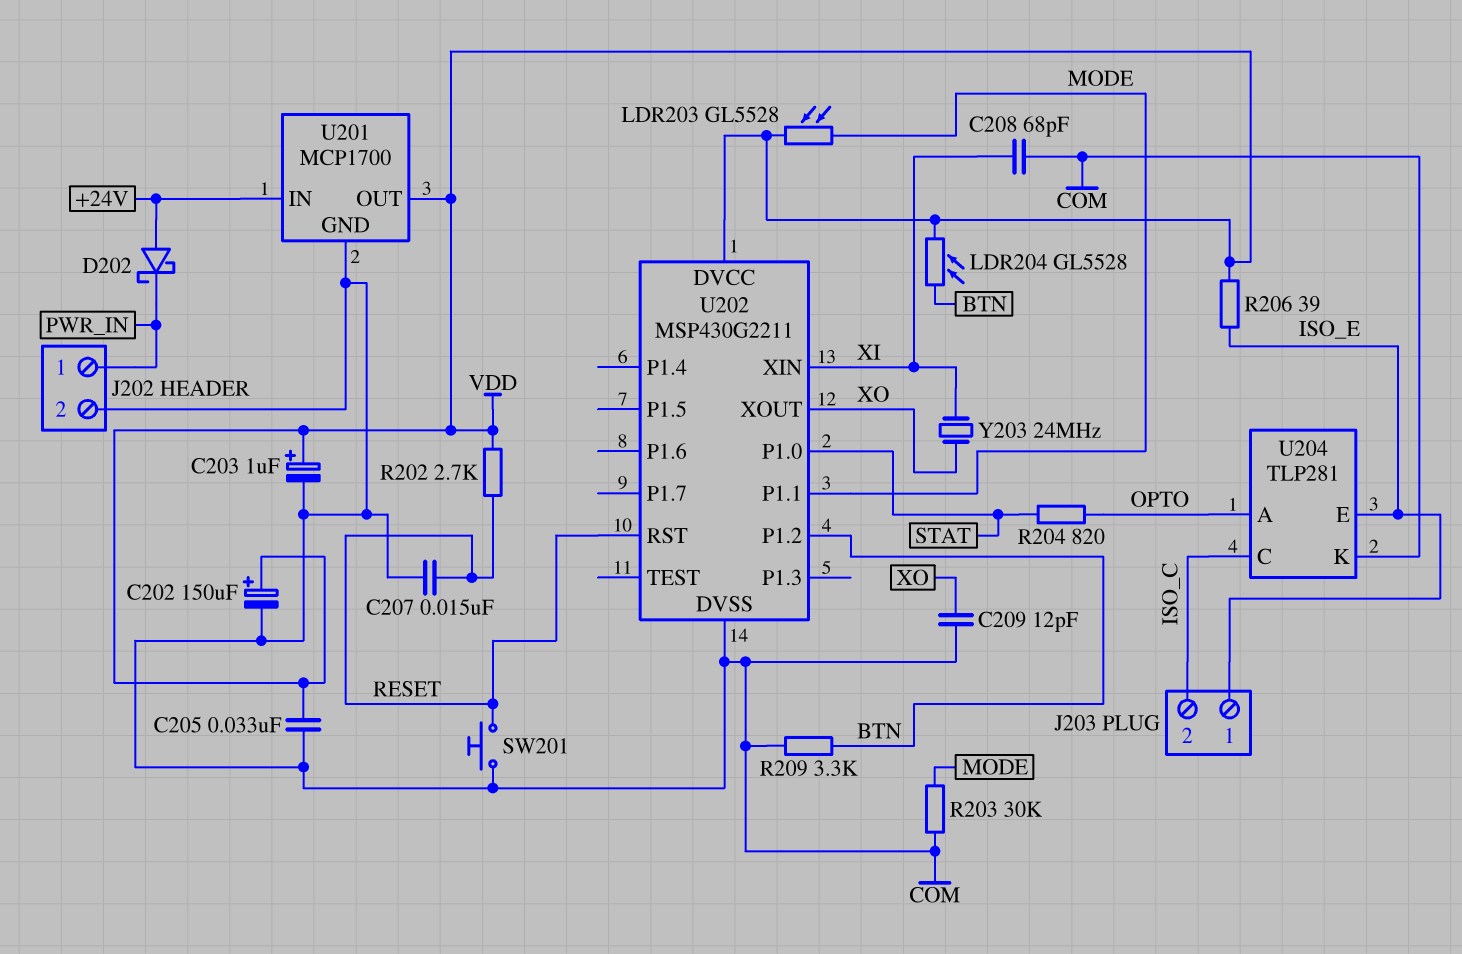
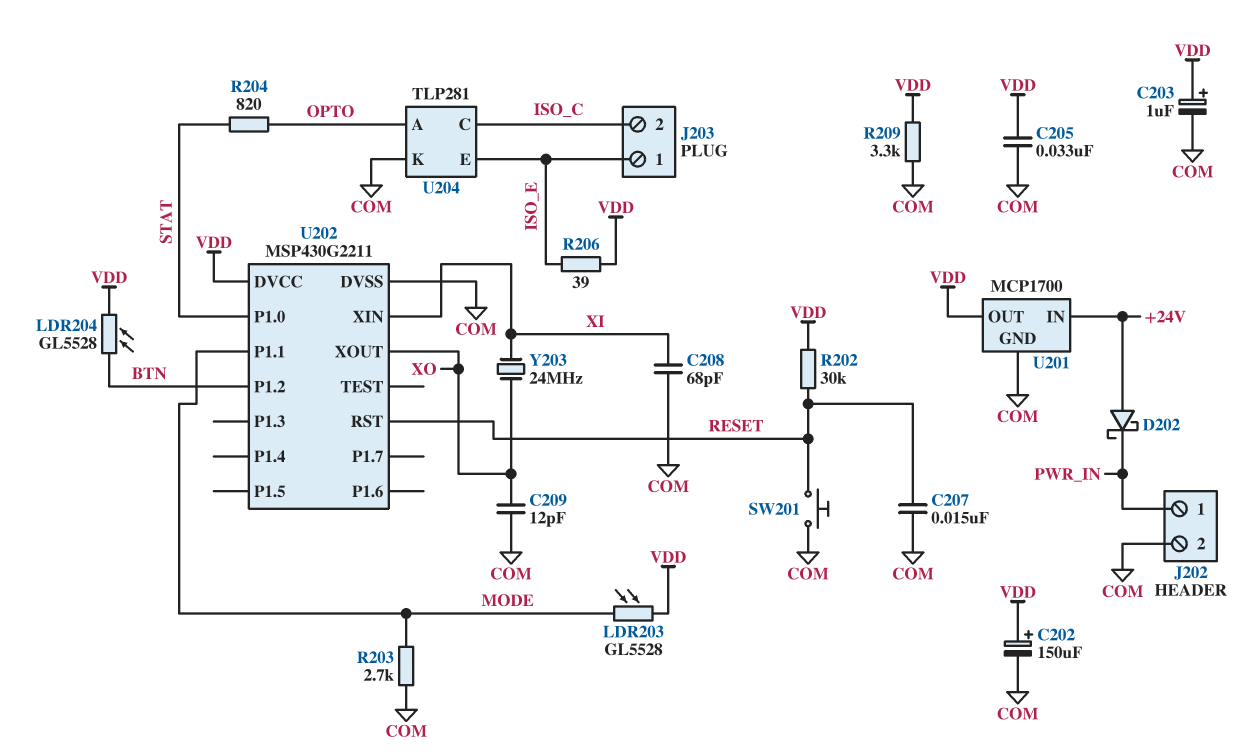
R202: 2.7k (RESET, VDD) -> 30k (RESET, VDD)
R203: 30k (COM, MODE) -> 2.7k (COM, MODE)
R209: 3.3k (BTN, COM) -> 3.3k (COM, VDD)

